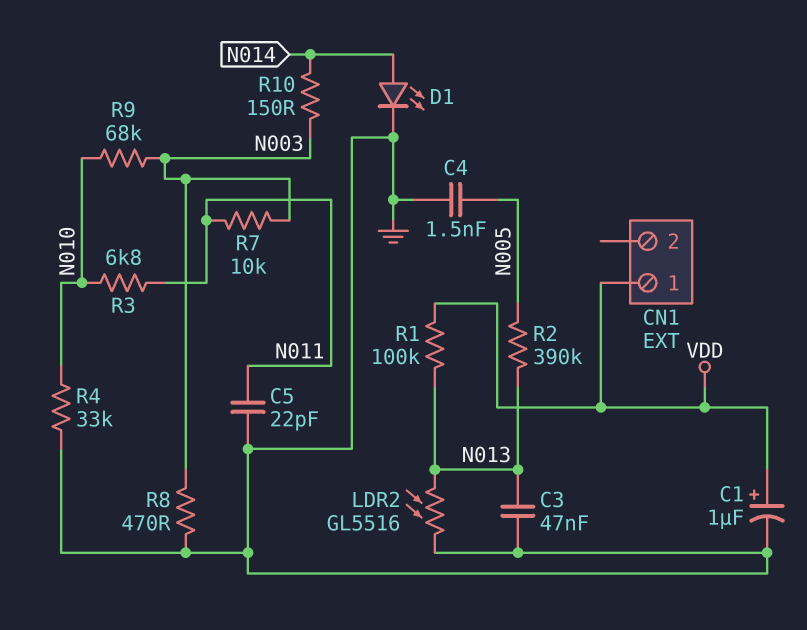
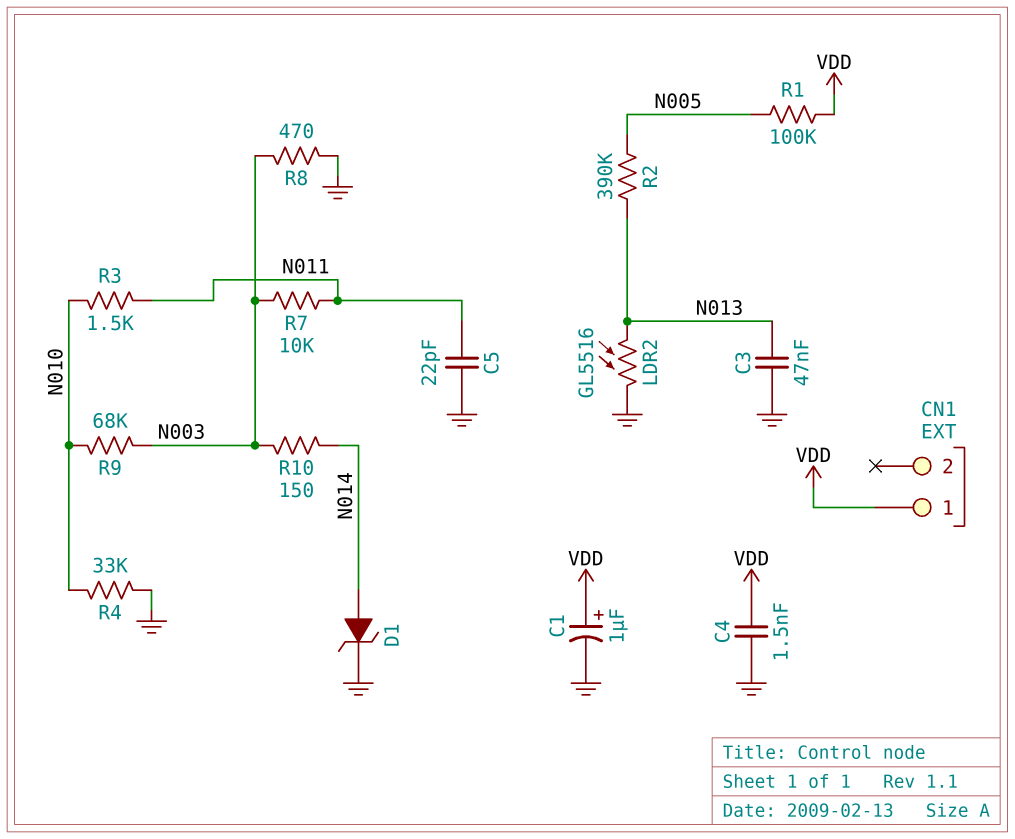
C4: 1.5nF (GND, N005) -> 1.5nF (GND, VDD)
D1: LED (A N014, K GND) -> zener (A N014, K GND)
R1: 100k (N013, VDD) -> 100k (N005, VDD)
R3: 6.8k (N010, N011) -> 1.5k (N010, N011)

